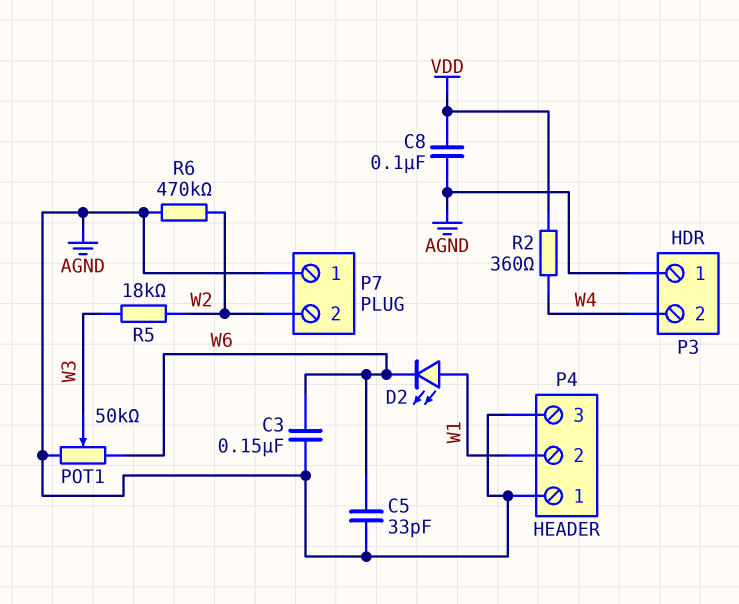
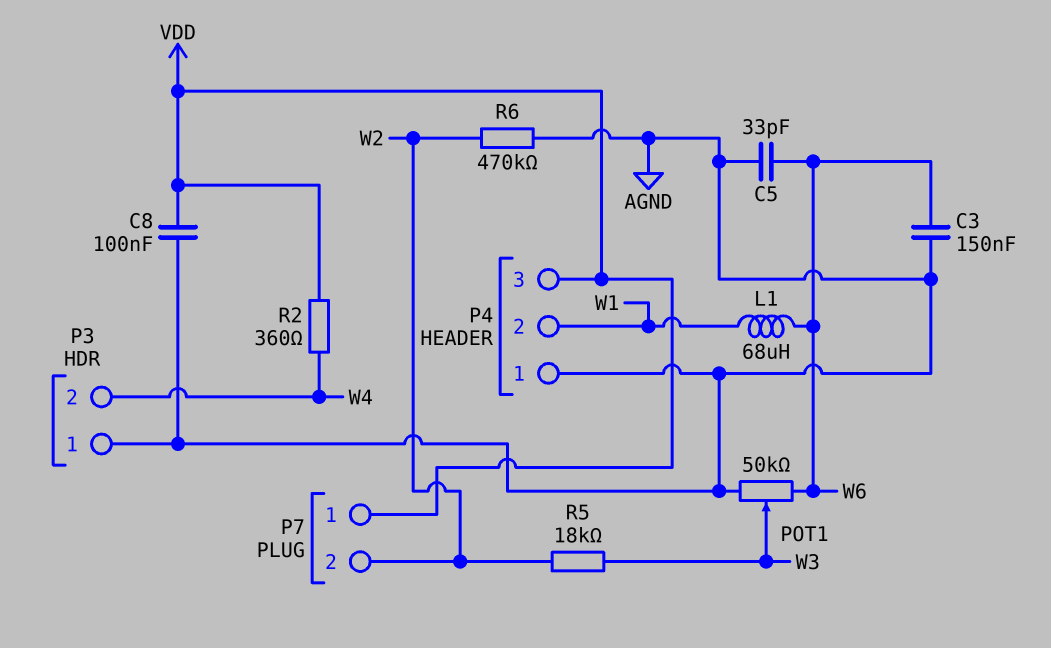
D2: LED (A W1, K W6) -> none
L1: none -> 68uH (W1, W6)
P4 pin 3: AGND -> VDD
P7 pin 1: AGND -> VDD

